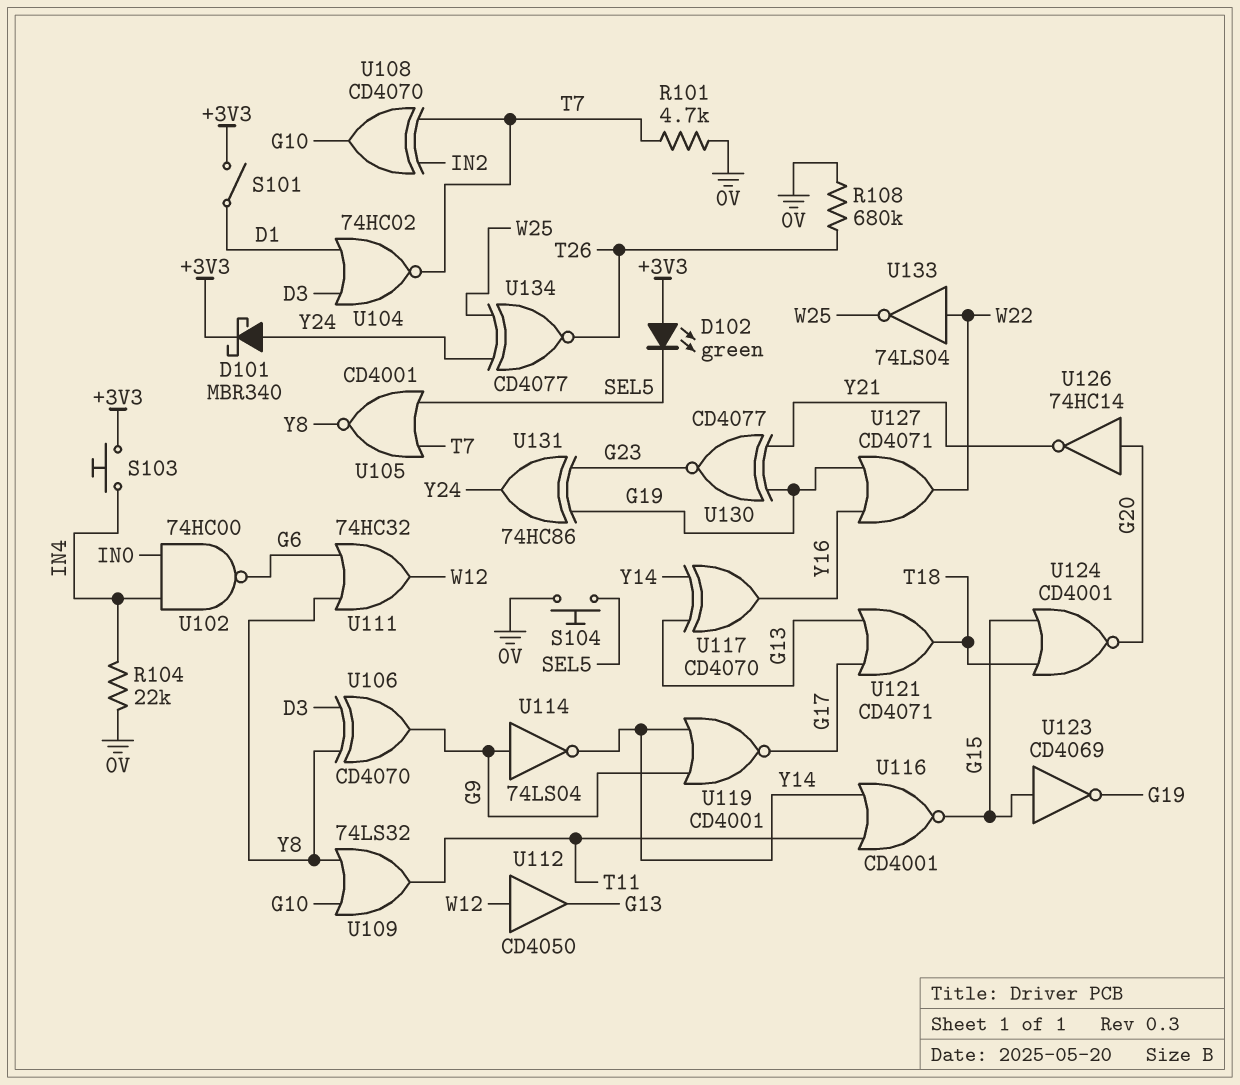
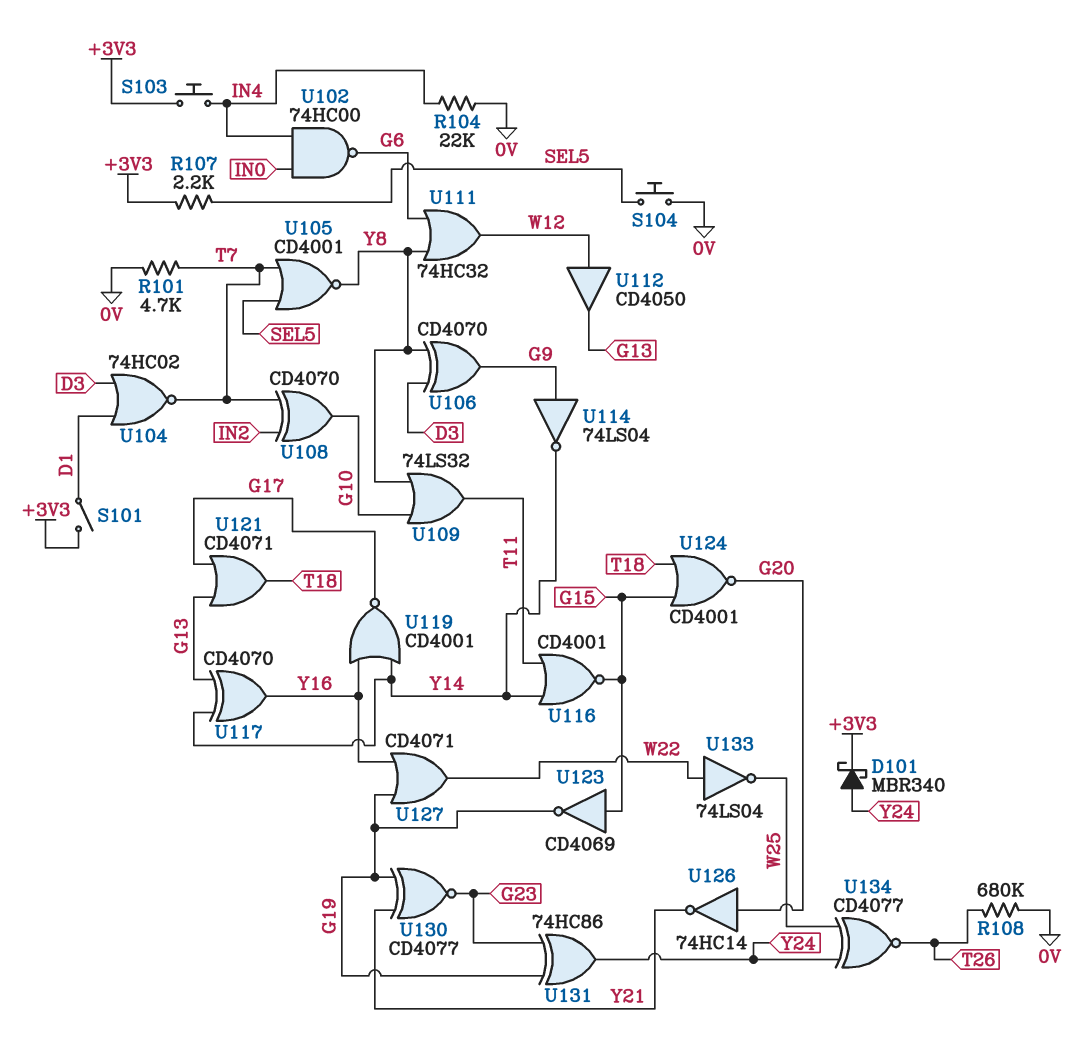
D102: LED green (A +3V3, K SEL5) -> none
R107: none -> 2.2k (+3V3, SEL5)
U119: NOR CD4001 (in G9, in Y14, out G17) -> NOR CD4001 (in Y14, in Y16, out G17)

